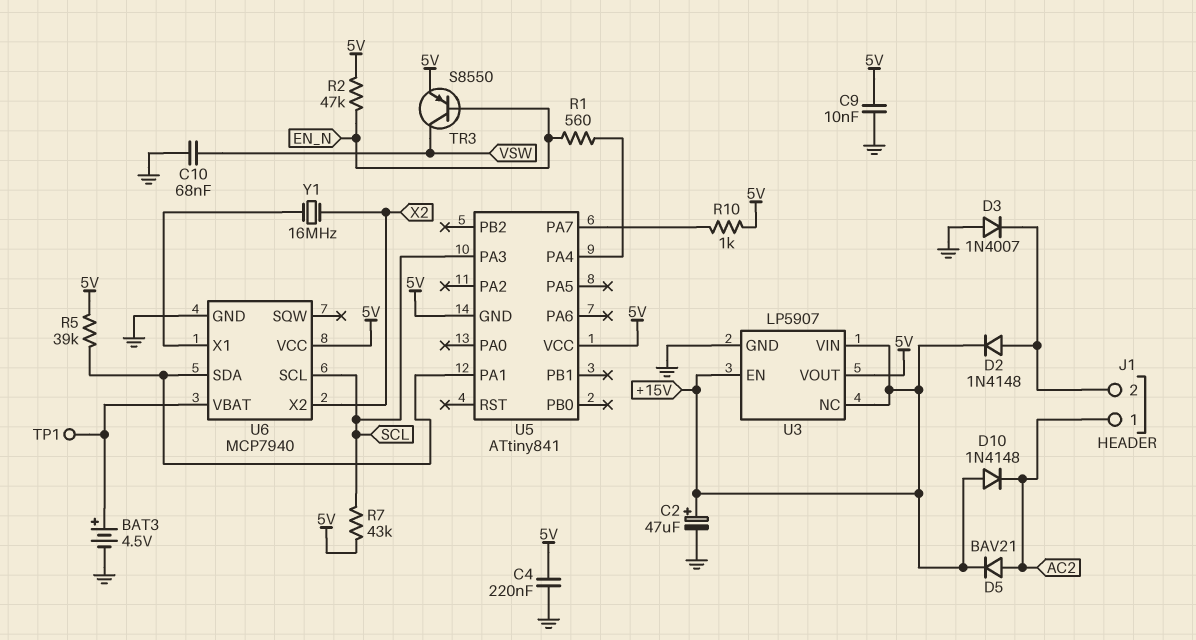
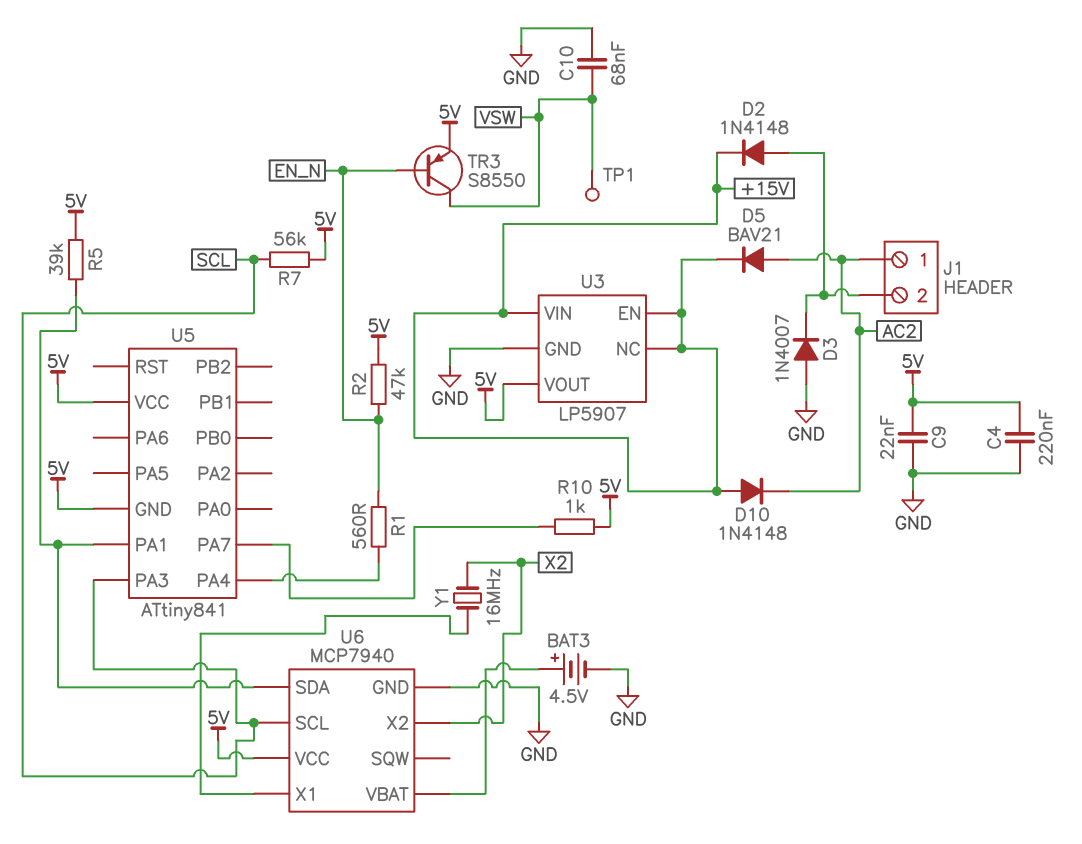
C2: 47uF (plus +15V, minus GND) -> none
C9: 10nF (5V, GND) -> 22nF (5V, GND)
R7: 43k (5V, SCL) -> 56k (5V, SCL)
TP1: test point (U6/VBAT) -> test point (VSW)

